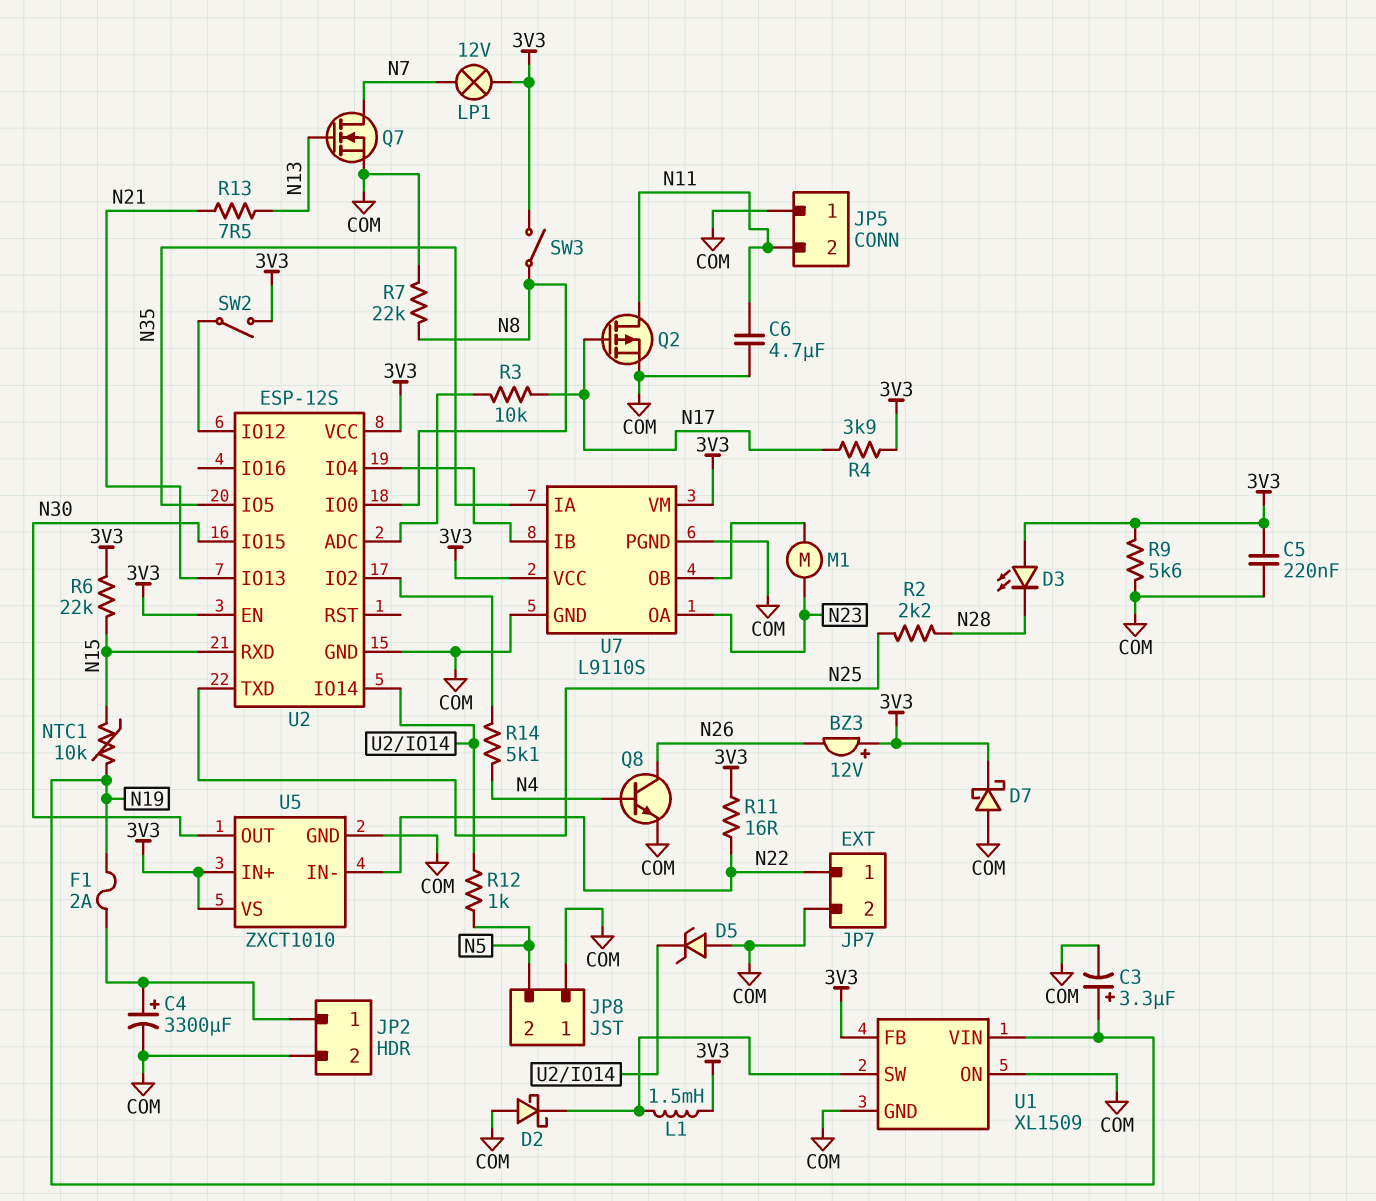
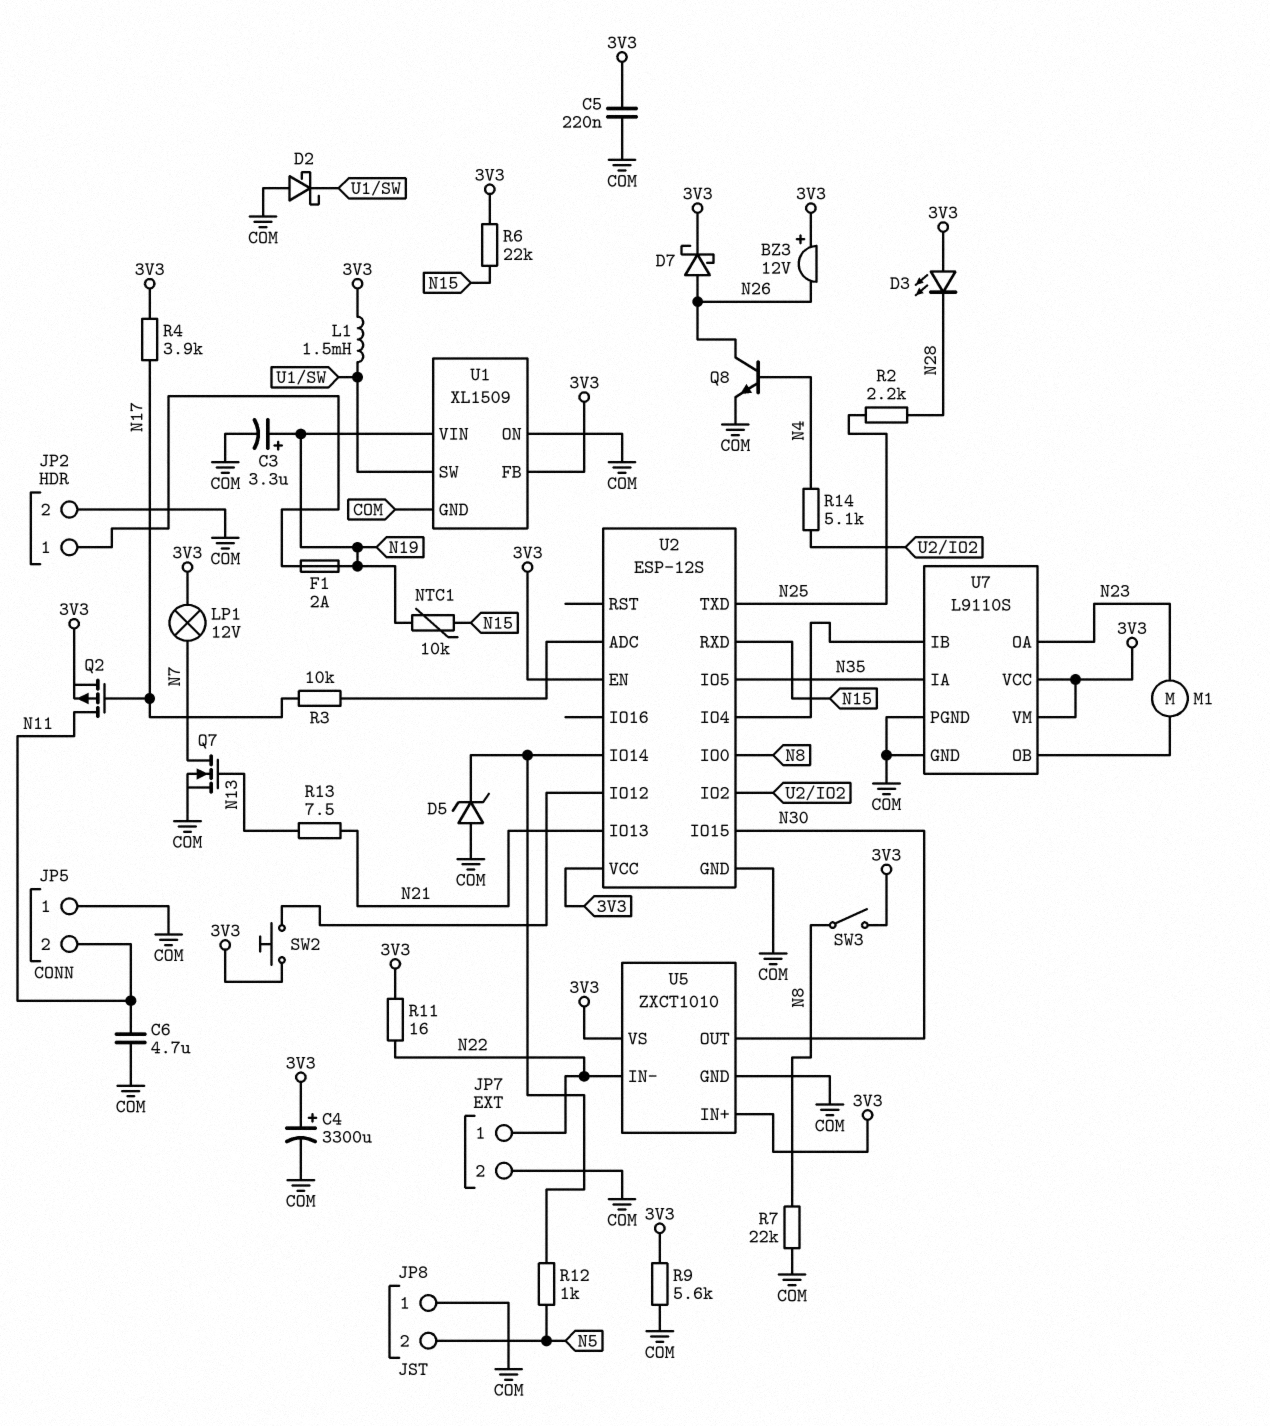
C4: 3300uF (plus JP2/1, minus COM) -> 3300uF (plus 3V3, minus COM)
D7: schottky (A COM, K 3V3) -> schottky (A N26, K 3V3)
Q2: PMOS (G N17, D N11, S COM) -> PMOS (G N17, D N11, S 3V3)
SW2: switch (3V3, U2/IO12) -> button (3V3, U2/IO12)

